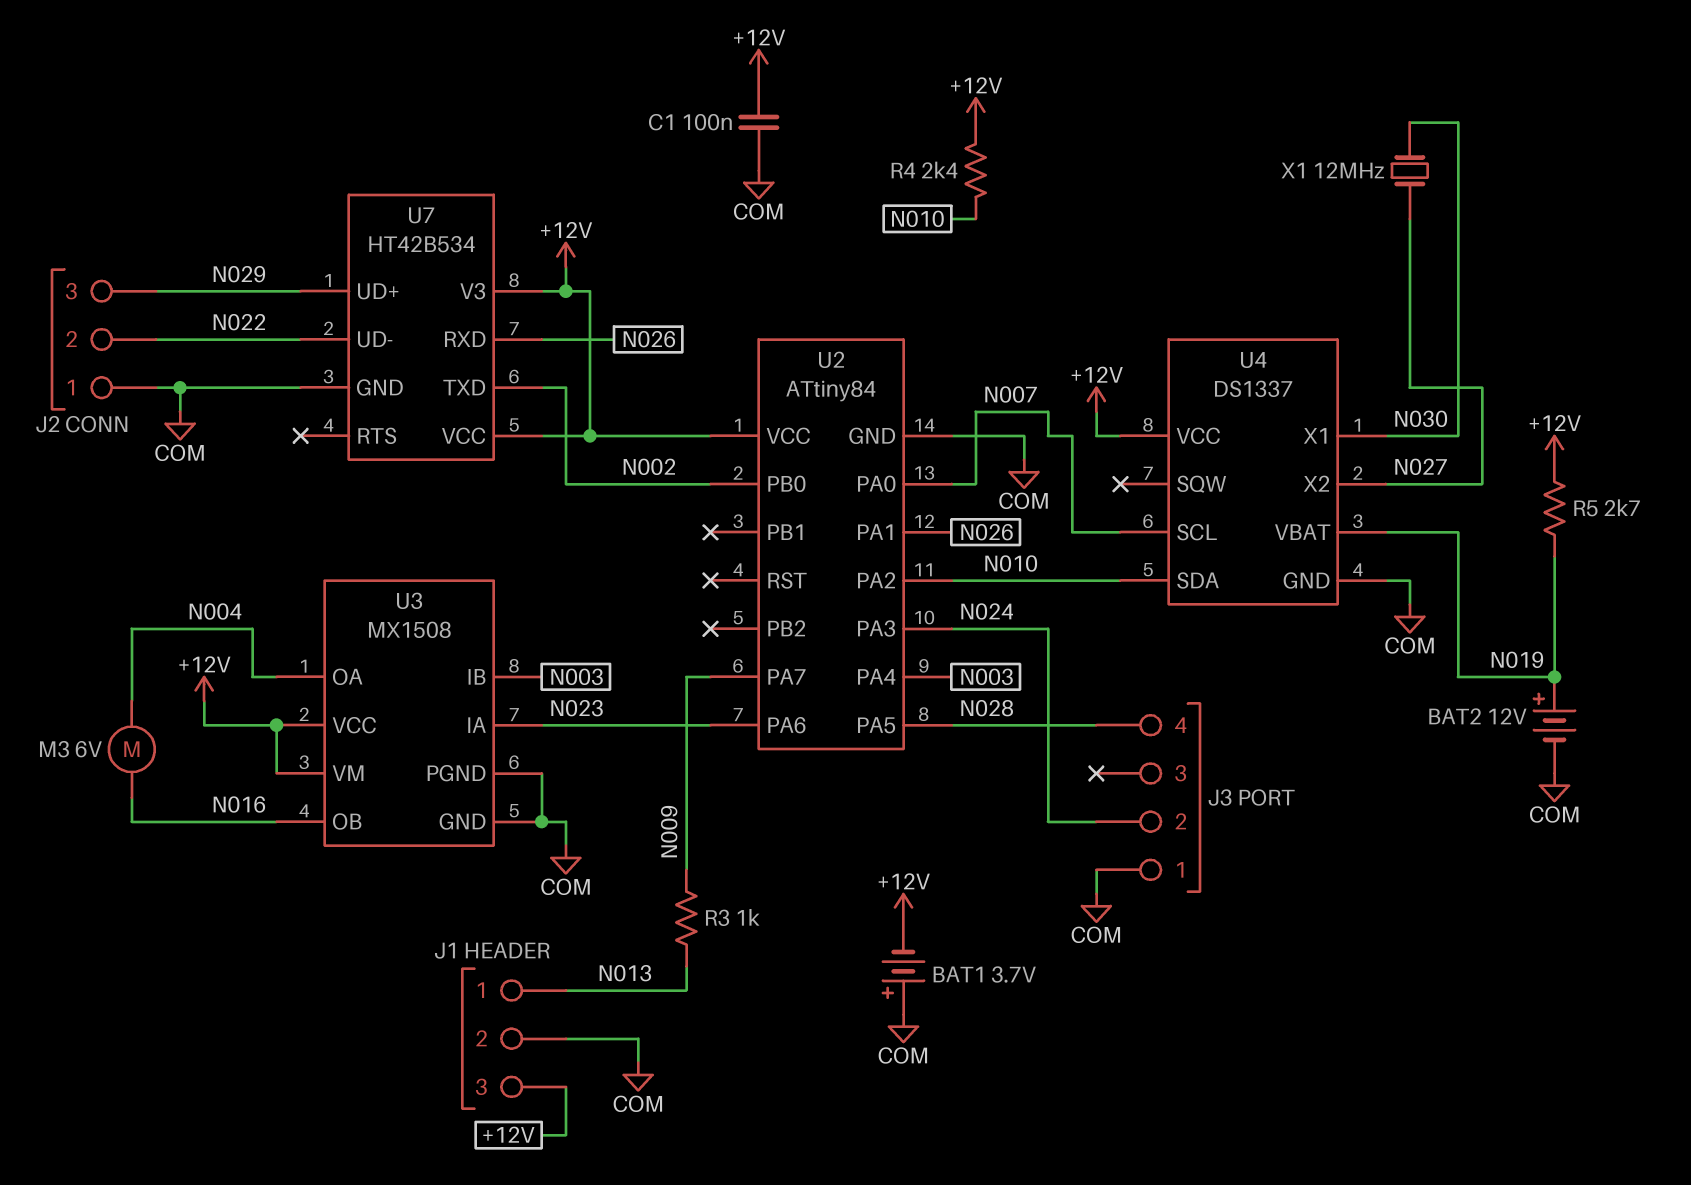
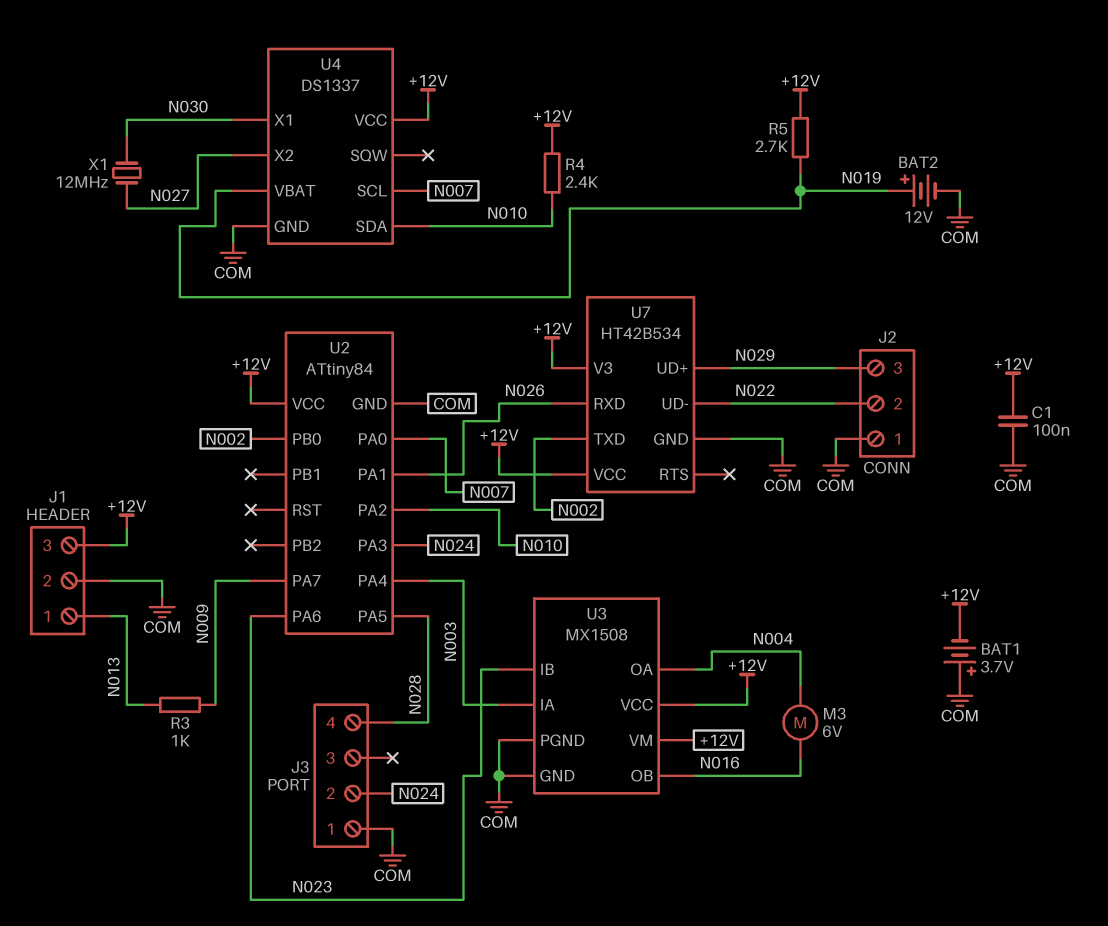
U3 pin IA: N023 -> N003
U3 pin IB: N003 -> N023

